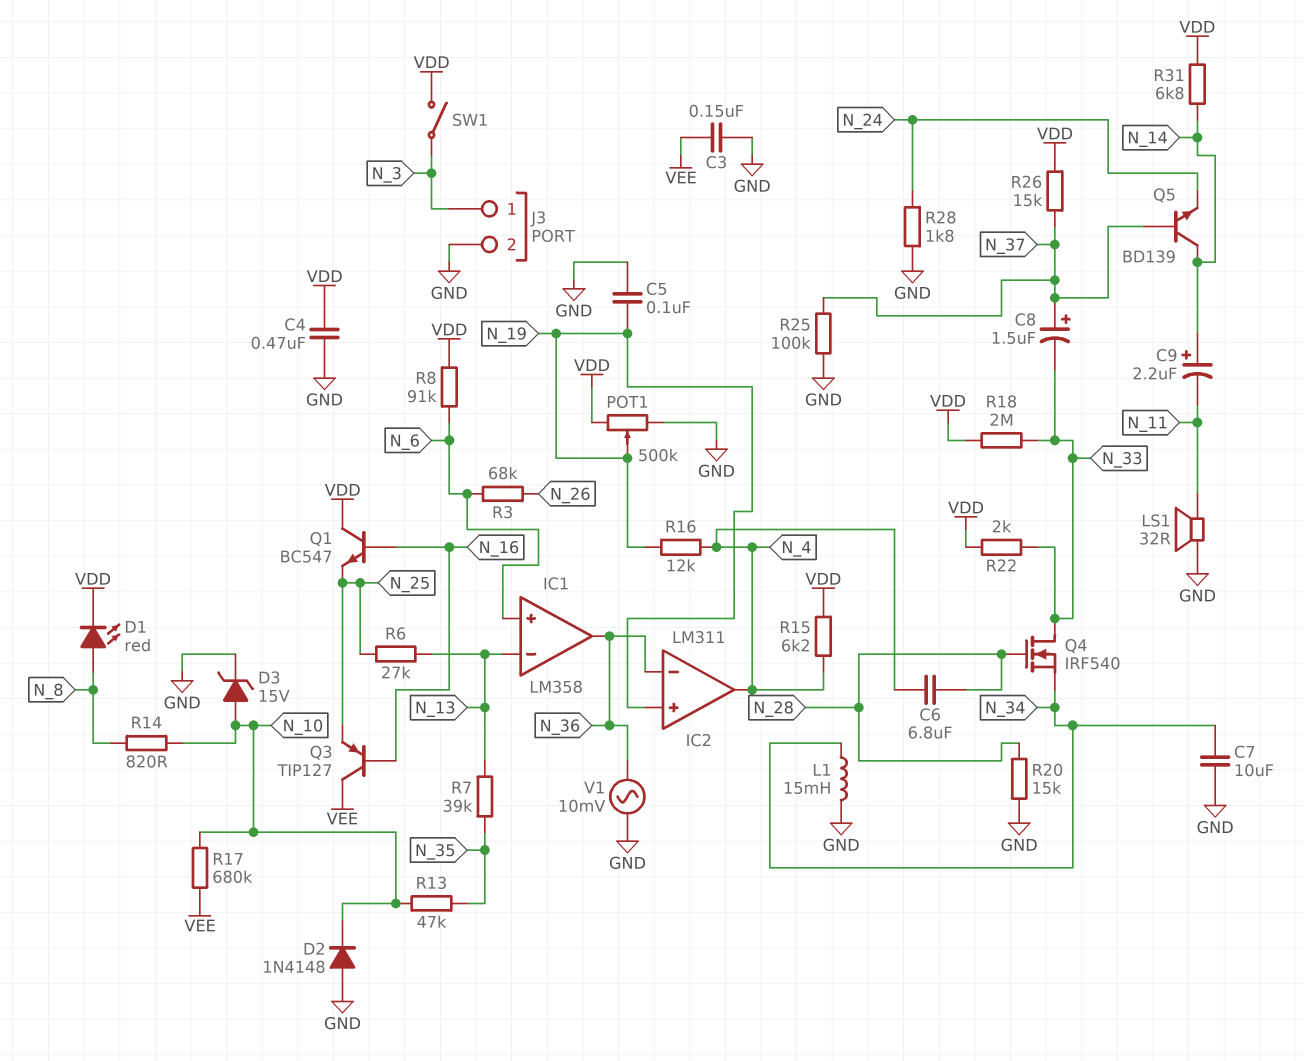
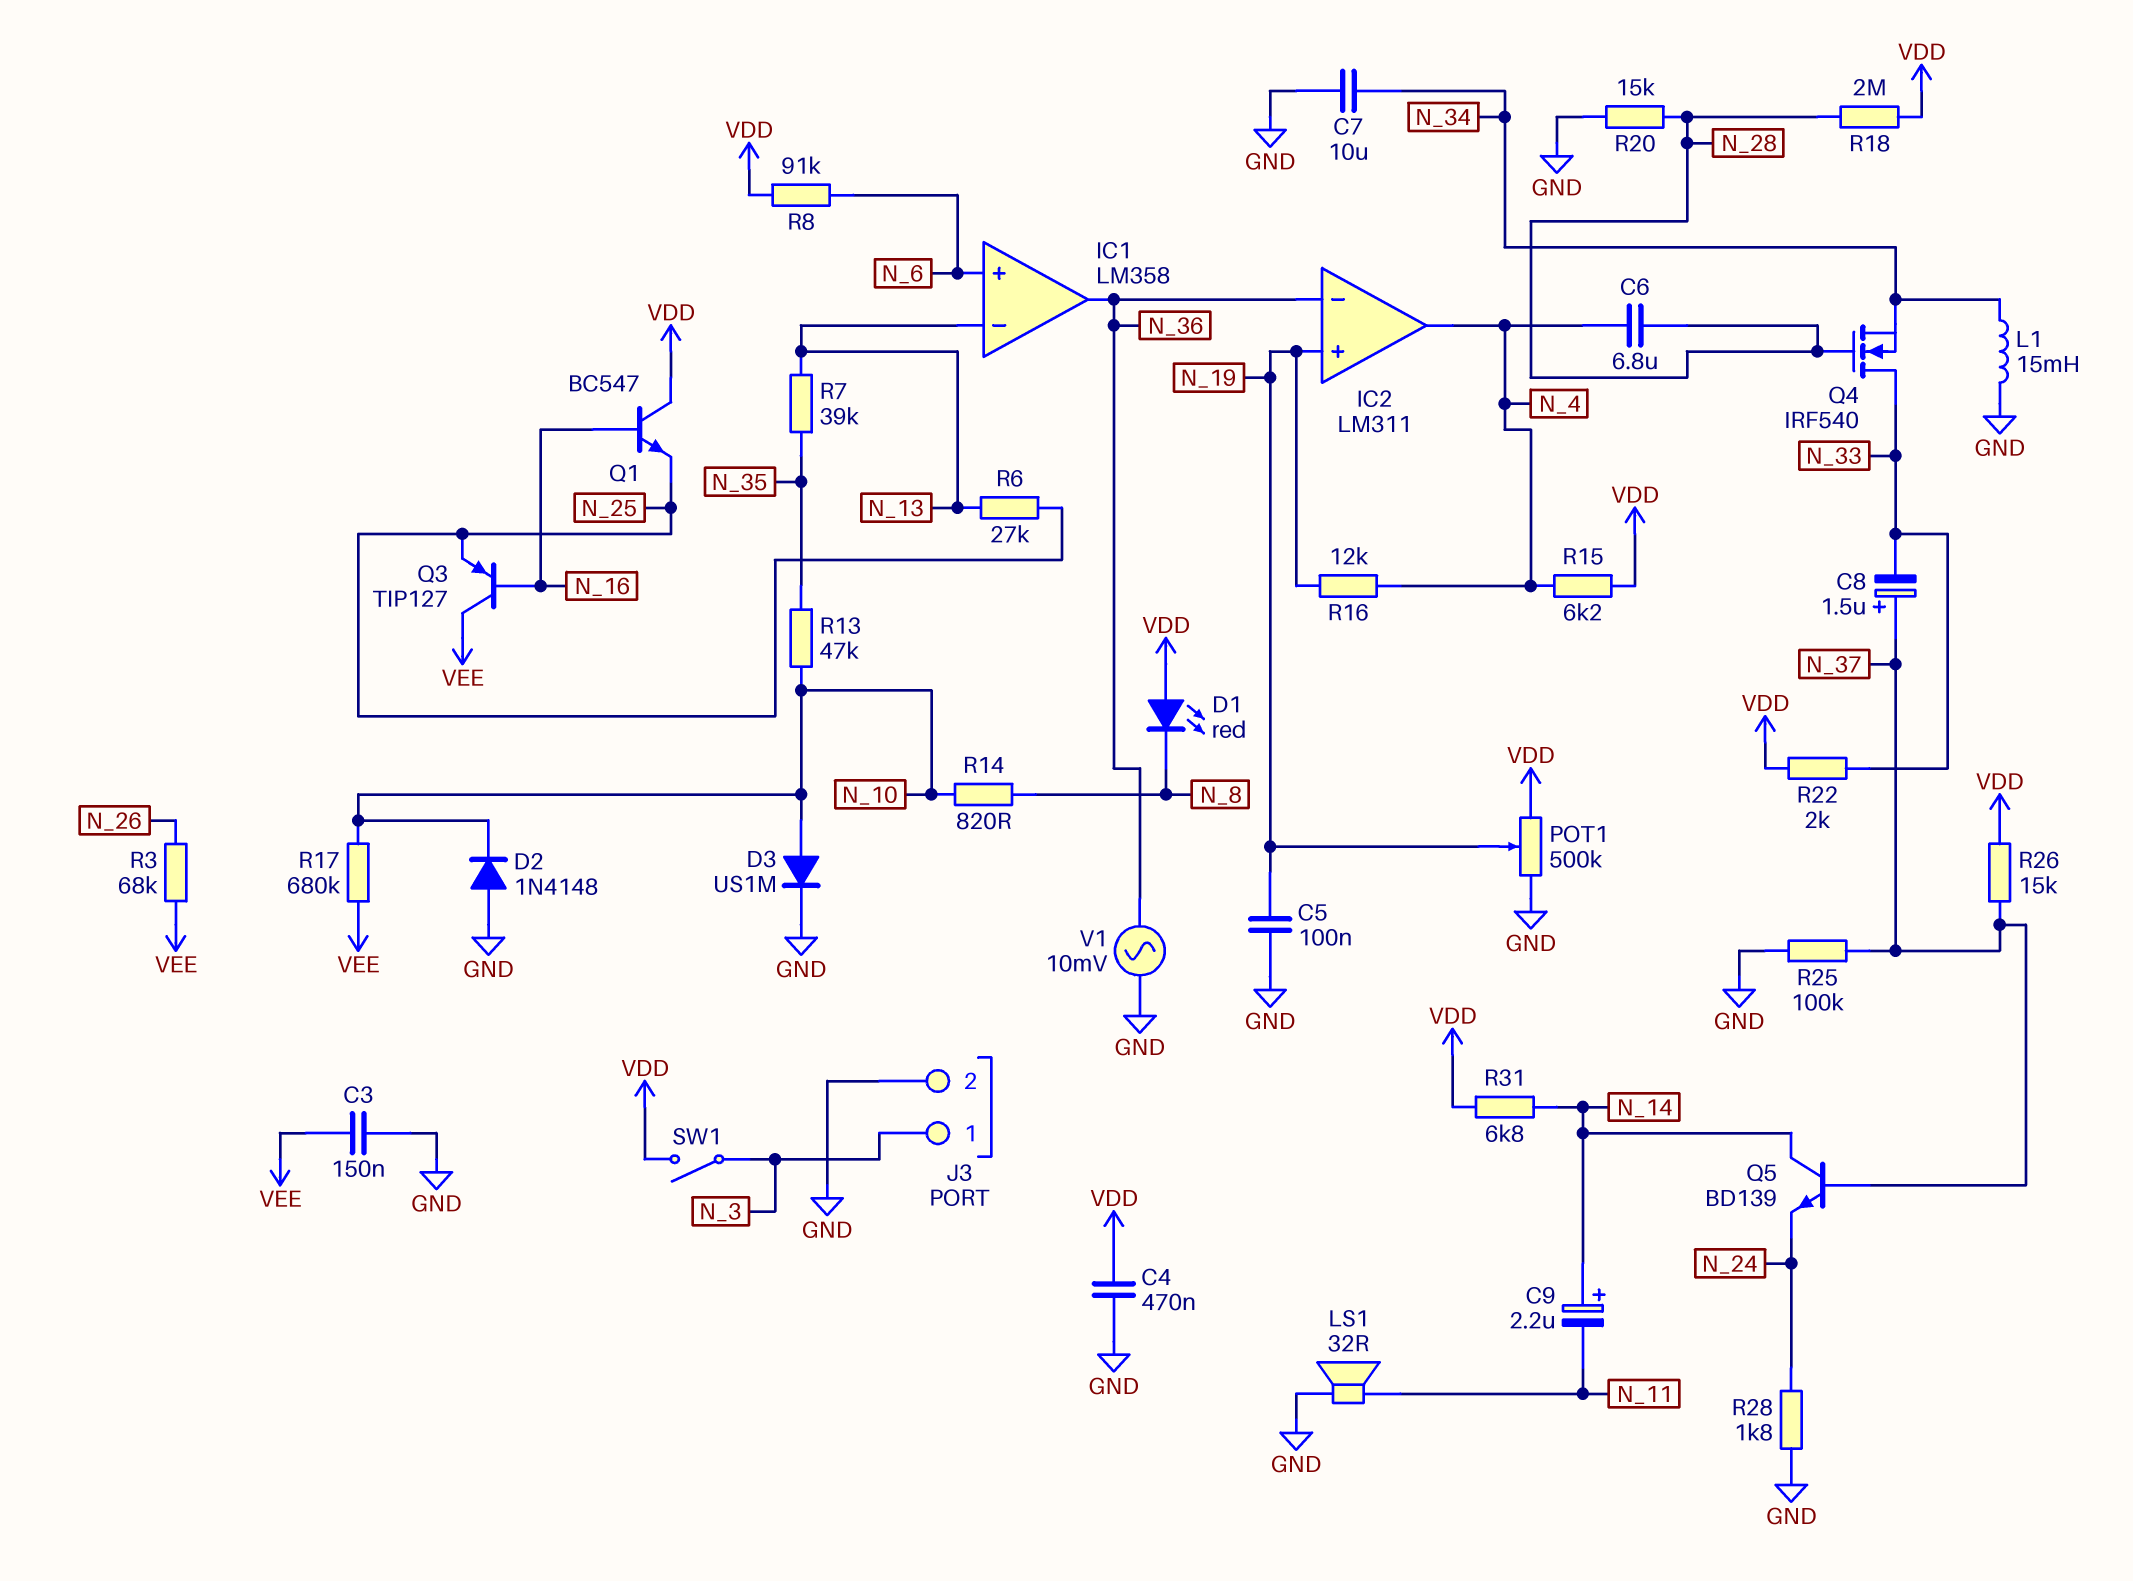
D1: LED red (A N_8, K VDD) -> LED red (A VDD, K N_8)
D3: zener 15V (A N_10, K GND) -> diode US1M (A N_10, K GND)
R3: 68k (N_6, N_26) -> 68k (N_26, VEE)
R18: 2M (N_33, VDD) -> 2M (N_28, VDD)

